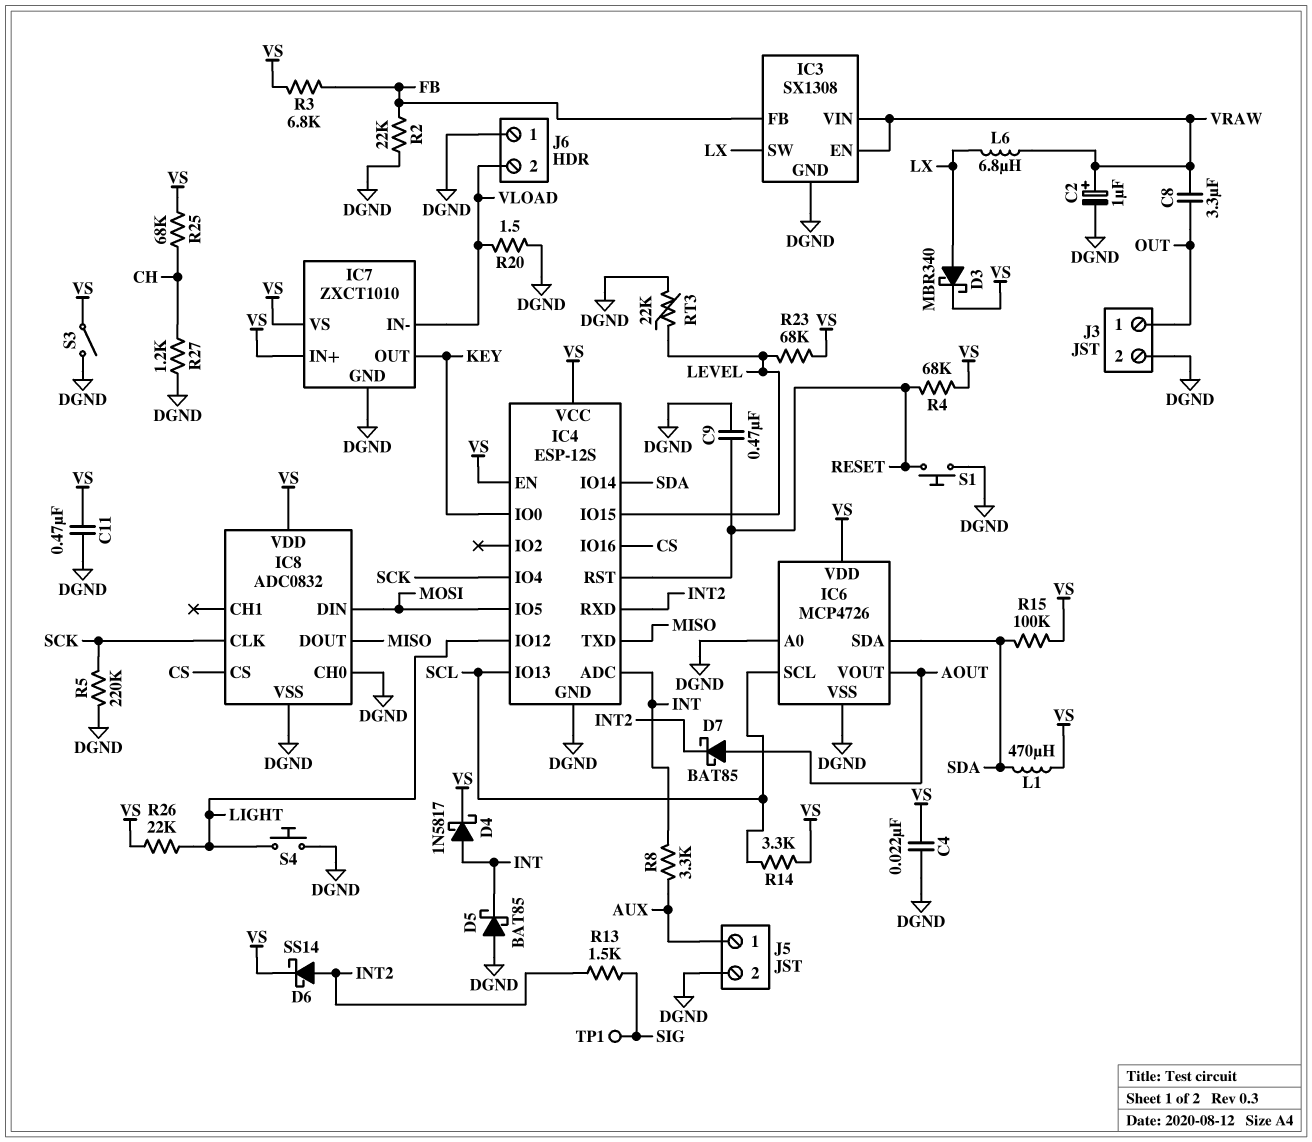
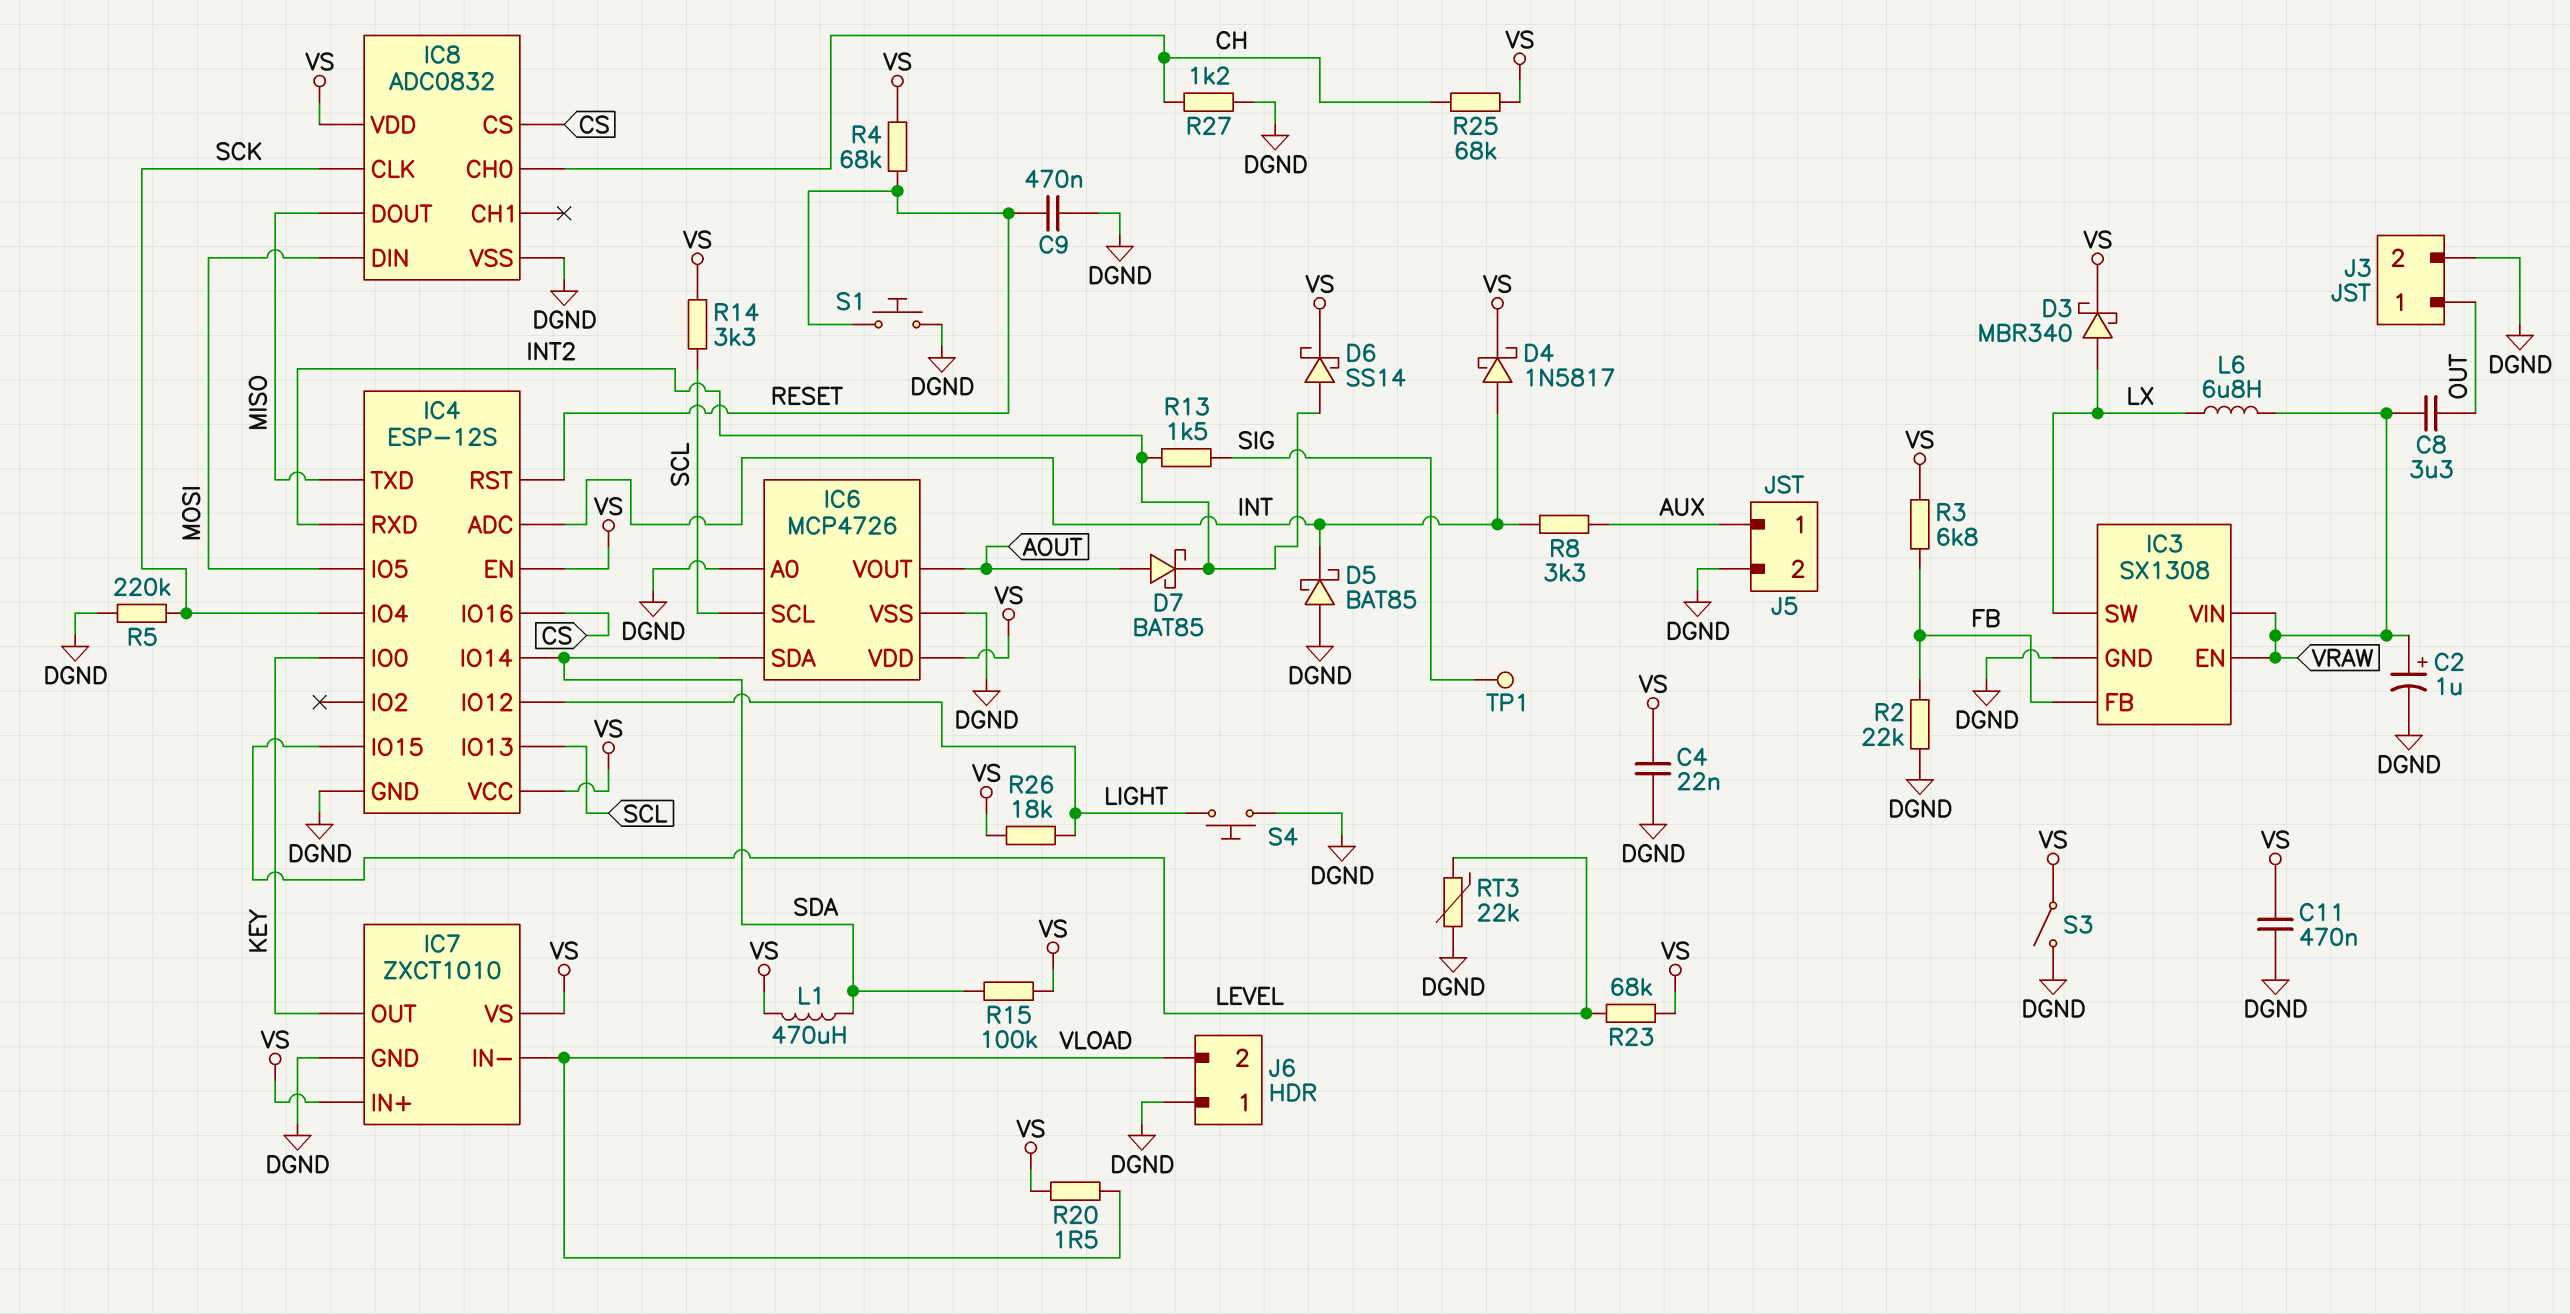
IC8 pin CH0: DGND -> CH
R20: 1.5 (DGND, VLOAD) -> 1.5 (VLOAD, VS)
R26: 22k (LIGHT, VS) -> 18k (LIGHT, VS)

